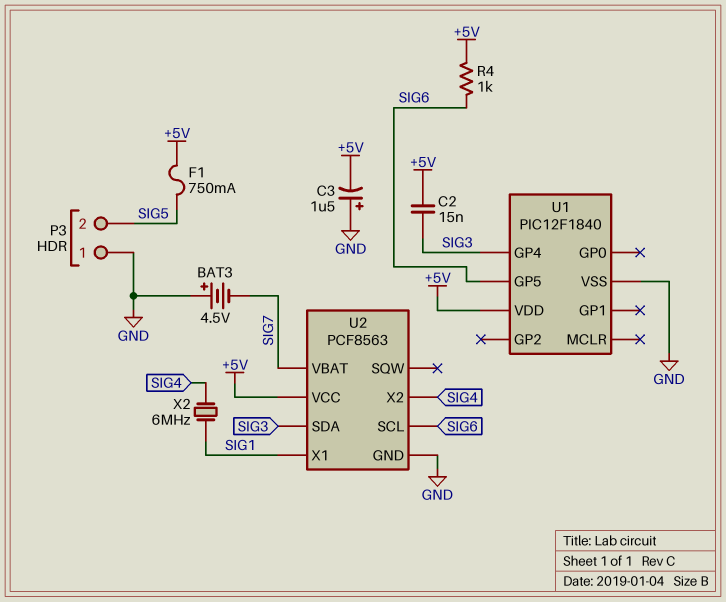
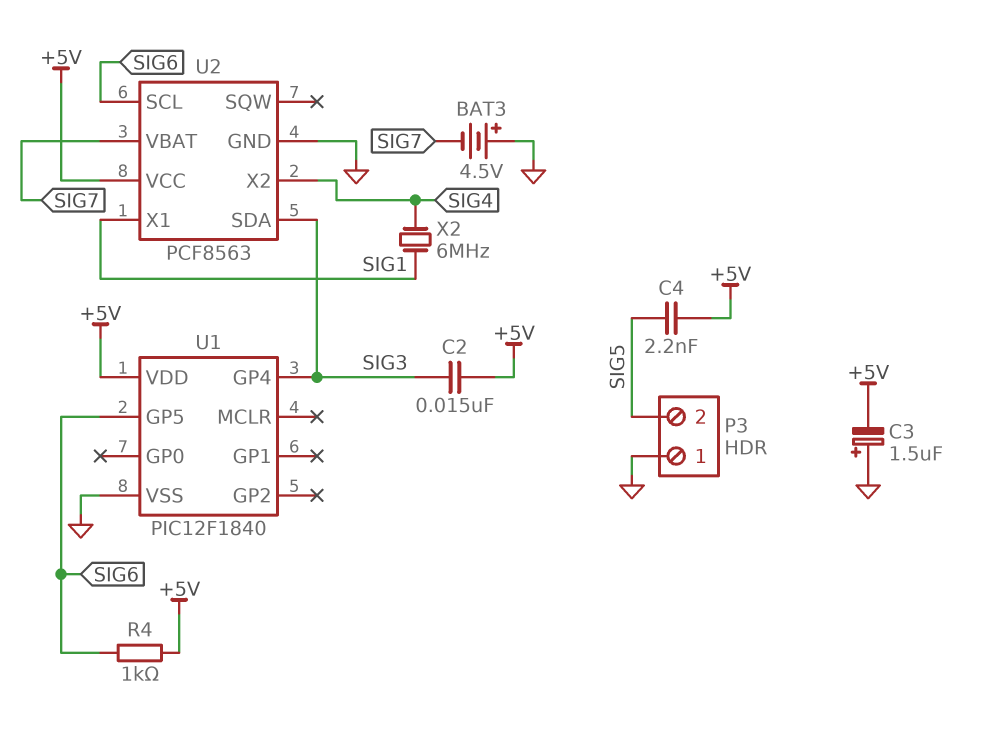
C4: none -> 2.2nF (+5V, SIG5)
F1: 750mA (+5V, SIG5) -> none

